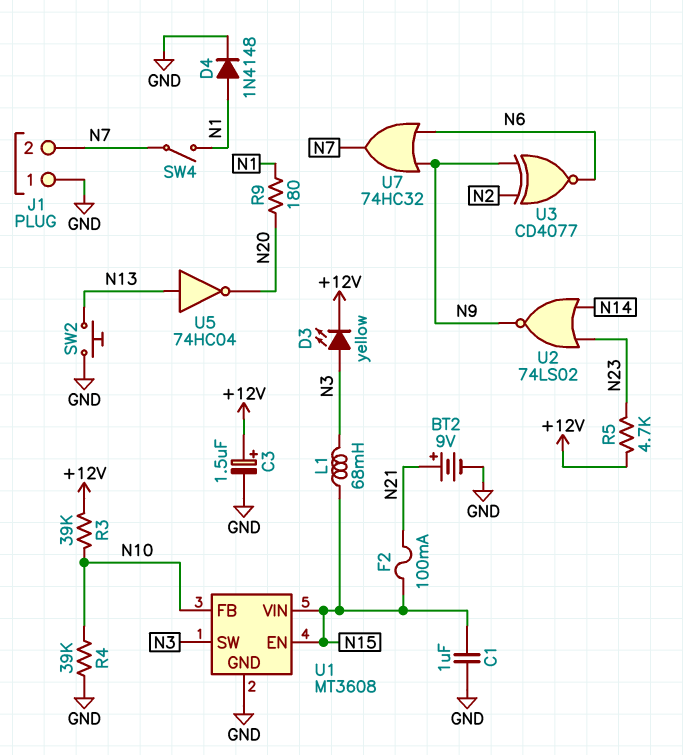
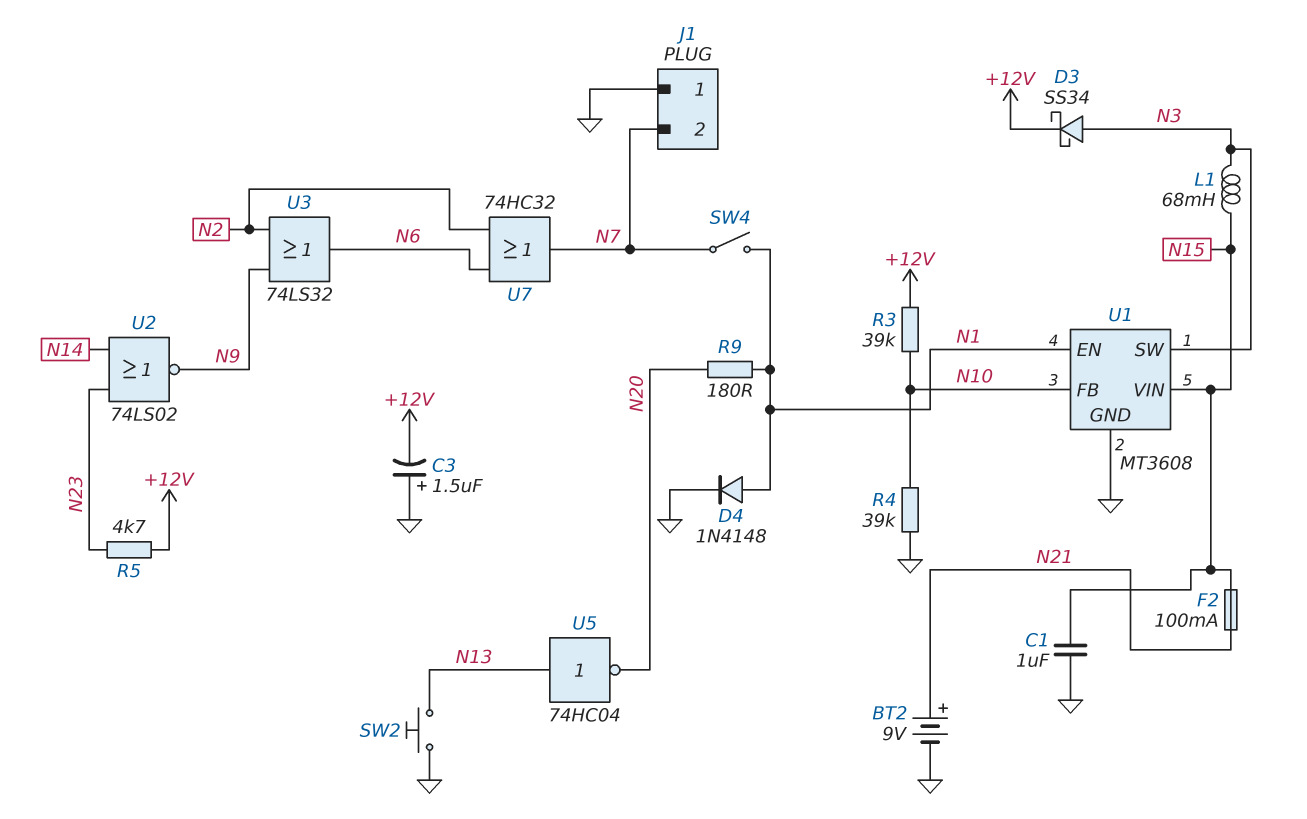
C3: 1.5uF (plus +12V, minus GND) -> 1.5uF (plus GND, minus +12V)
D3: LED yellow (A N3, K +12V) -> schottky SS34 (A N3, K +12V)
U1 pin EN: N15 -> N1
U3: XNOR CD4077 (in N2, in N9, out N6) -> OR 74LS32 (in N2, in N9, out N6)
U7: OR 74HC32 (in N6, in N9, out N7) -> OR 74HC32 (in N2, in N6, out N7)

